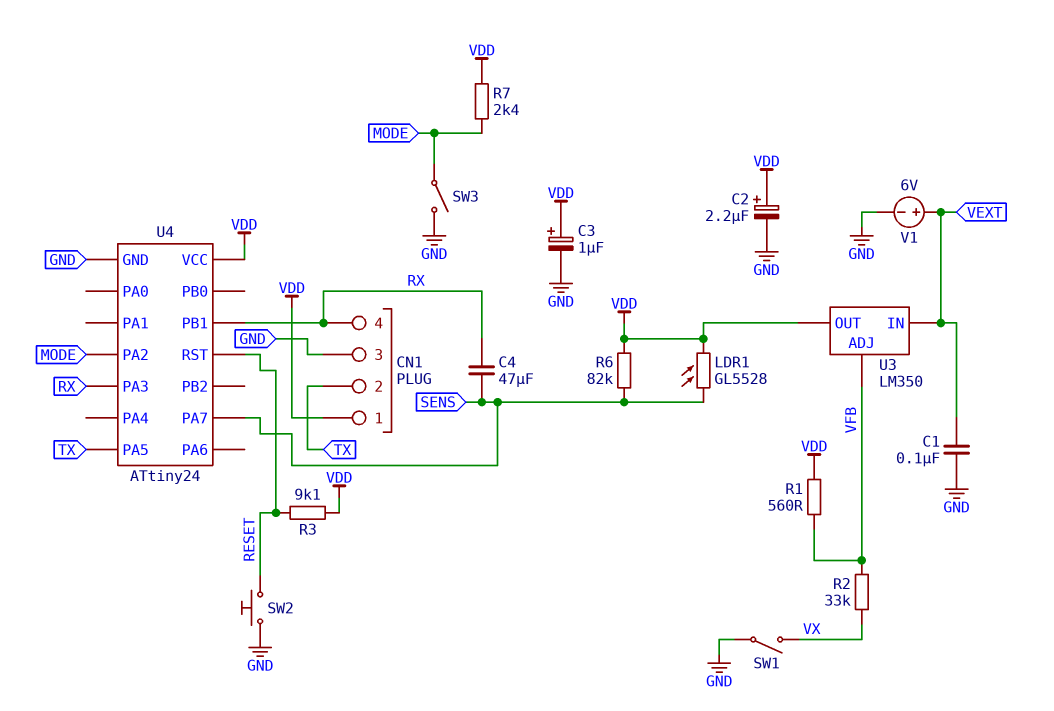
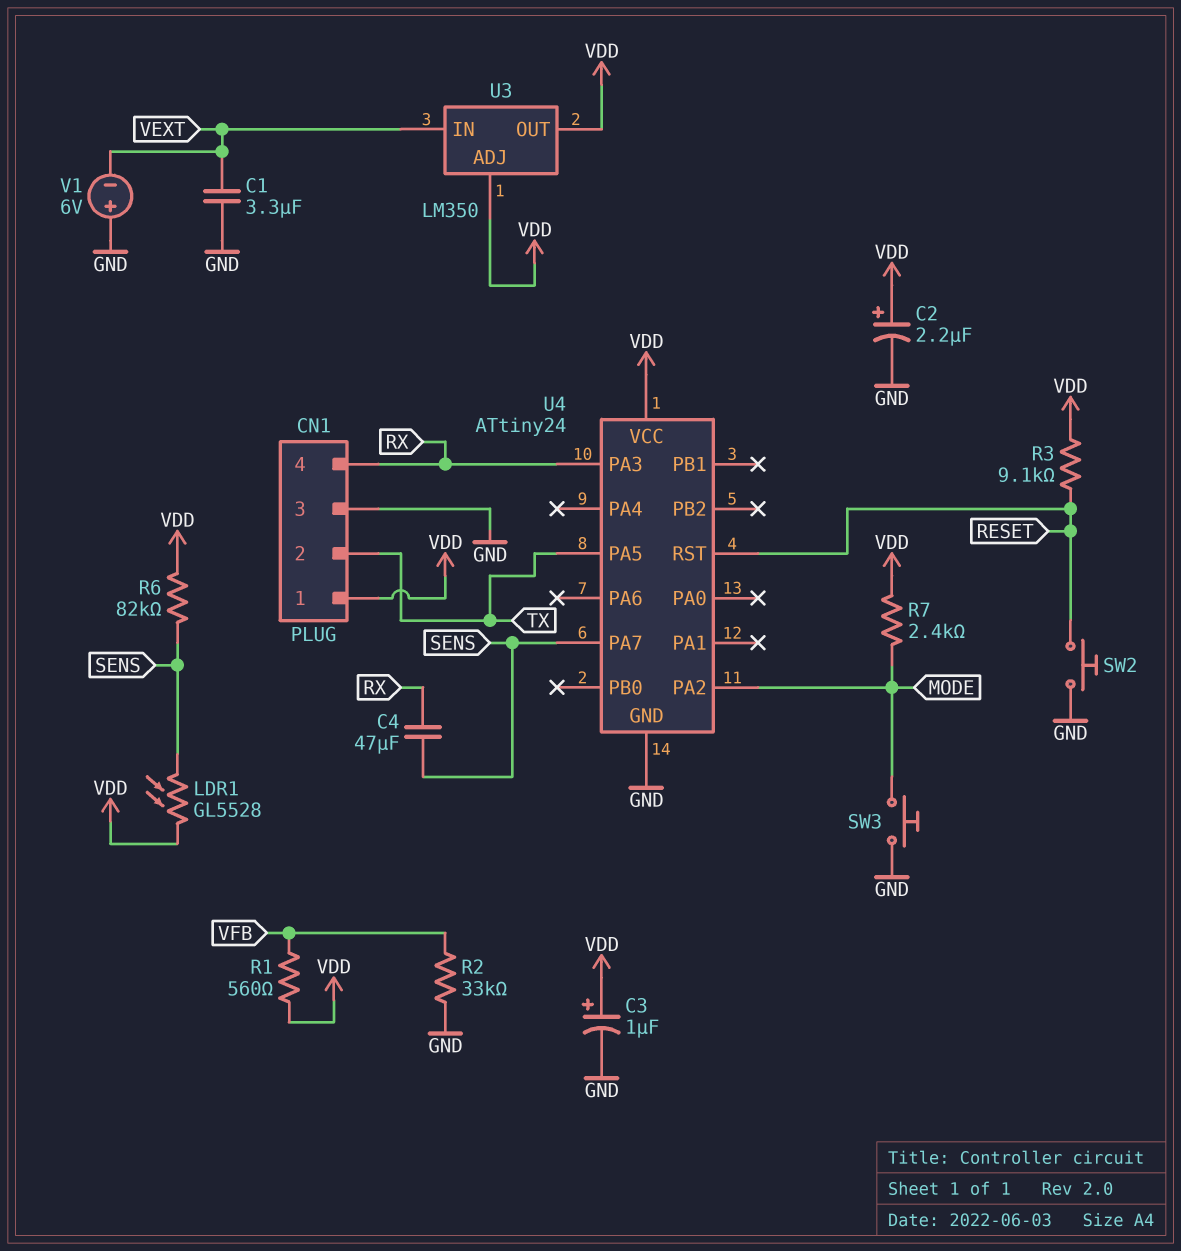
C1: 100nF (GND, VEXT) -> 3.3uF (GND, VEXT)
R2: 33k (VFB, VX) -> 33k (GND, VFB)
SW1: switch (GND, VX) -> none
SW3: switch (GND, MODE) -> button (GND, MODE)
U3 pin ADJ: VFB -> VDD
U4 pin PB1: RX -> none
V1: 6V (plus VEXT, minus GND) -> 6V (plus GND, minus VEXT)

